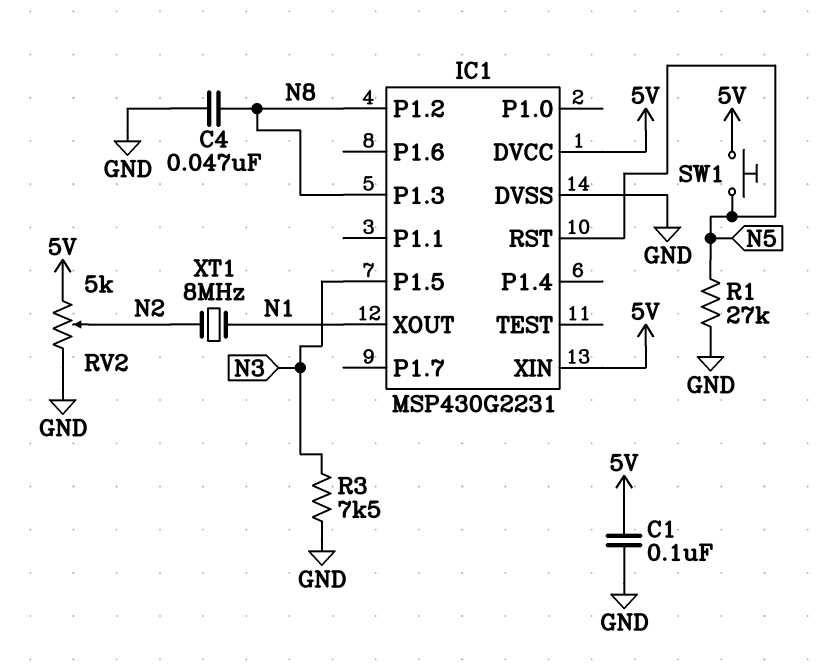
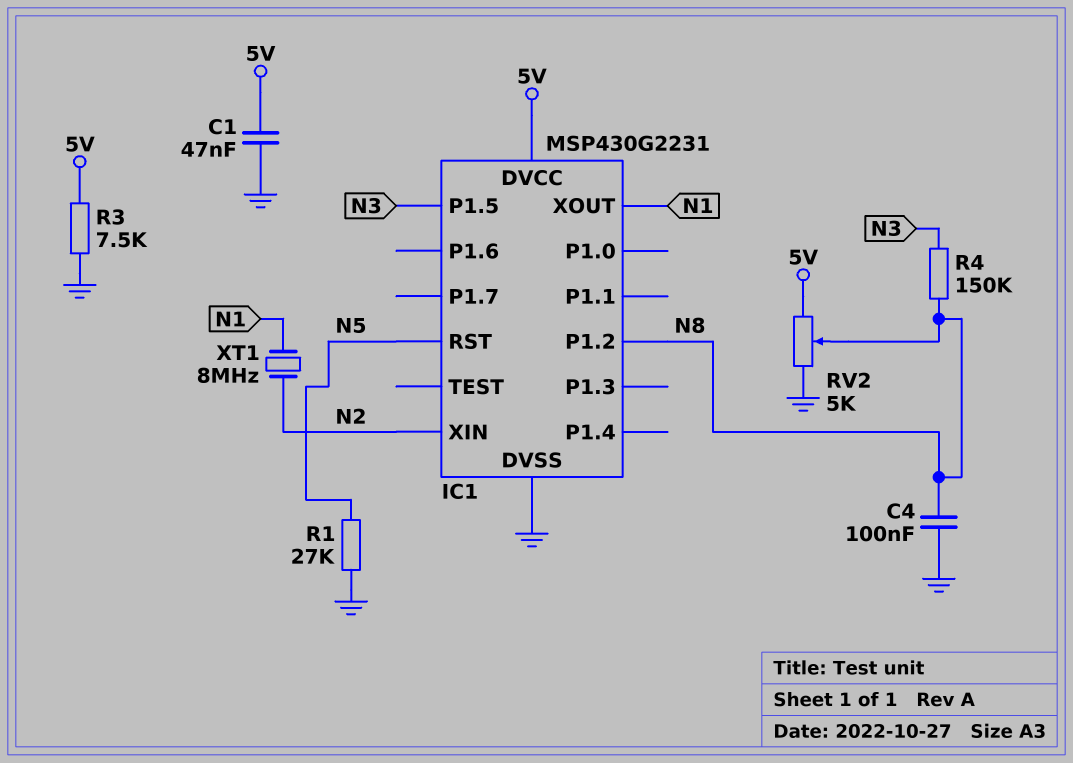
C1: 100nF (5V, GND) -> 47nF (5V, GND)
C4: 47nF (GND, N8) -> 100nF (GND, N8)
IC1 pin P1.3: N8 -> none
IC1 pin XIN: 5V -> N2
R3: 7.5k (GND, N3) -> 7.5k (5V, GND)
R4: none -> 150k (N3, N8)
RV2: 5k (5V, GND, wiper N2) -> 5k (5V, GND, wiper N8)
SW1: button (5V, N5) -> none

